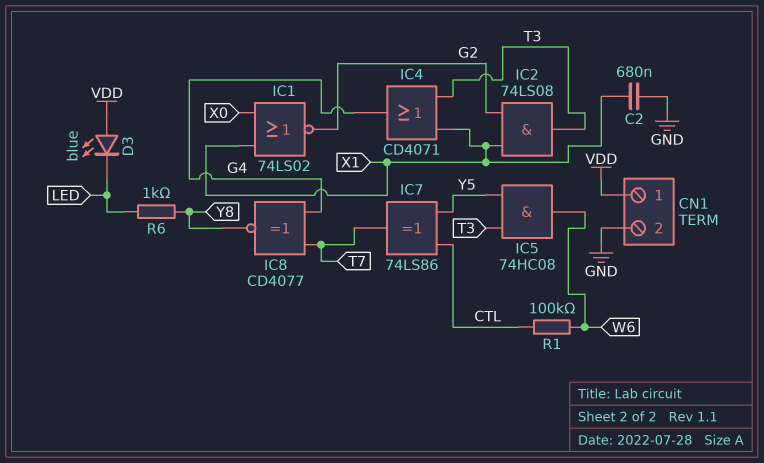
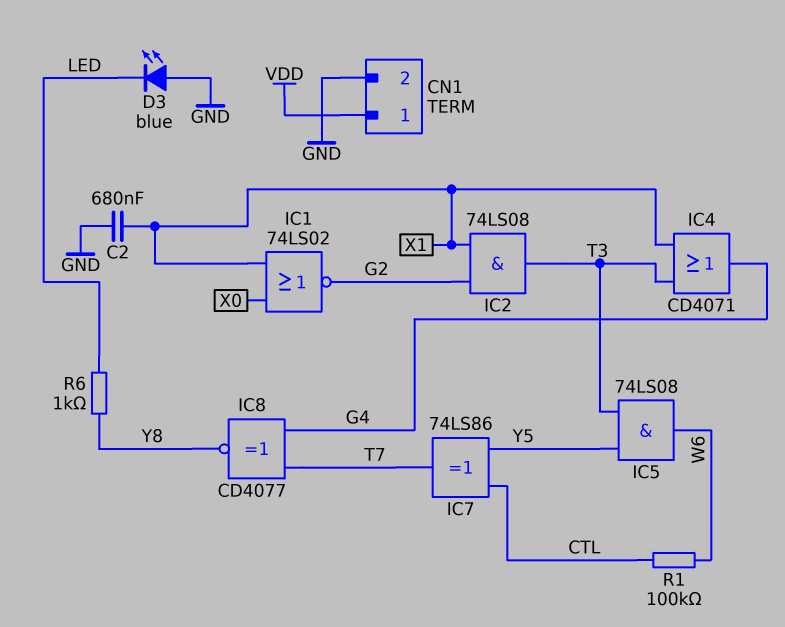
D3: LED blue (A VDD, K LED) -> LED blue (A GND, K LED)
IC5: AND 74HC08 (in T3, in Y5, out W6) -> AND 74LS08 (in T3, in Y5, out W6)

